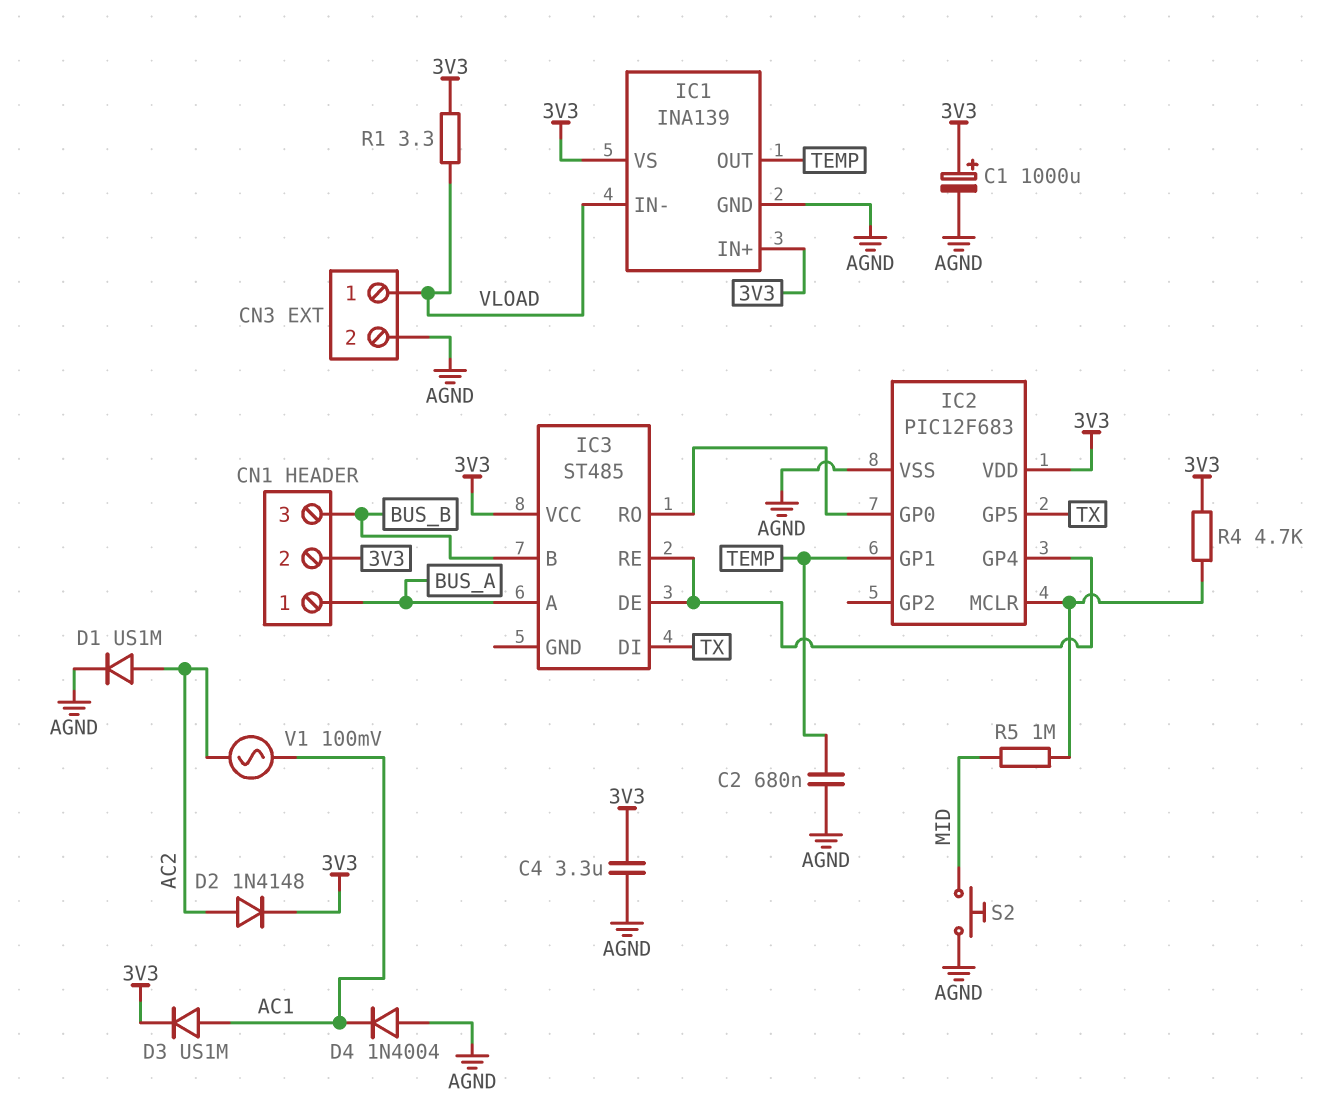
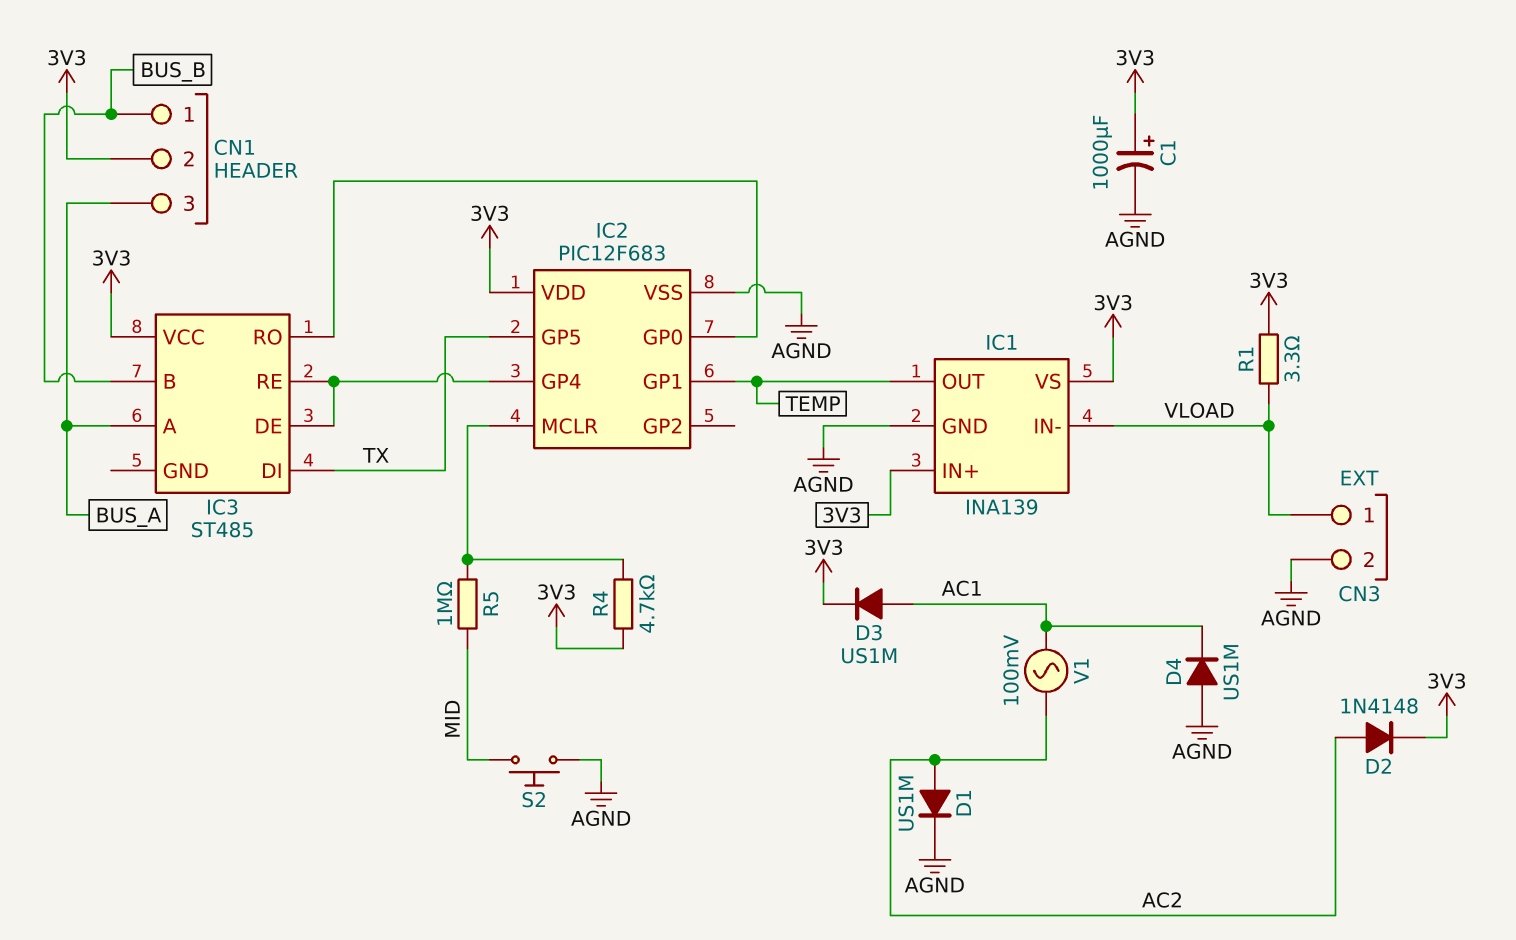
C2: 680nF (AGND, TEMP) -> none
C4: 3.3uF (3V3, AGND) -> none
CN1 pin 1: BUS_A -> BUS_B
CN1 pin 3: BUS_B -> BUS_A
D4: diode 1N4004 (A AGND, K AC1) -> diode US1M (A AGND, K AC1)

